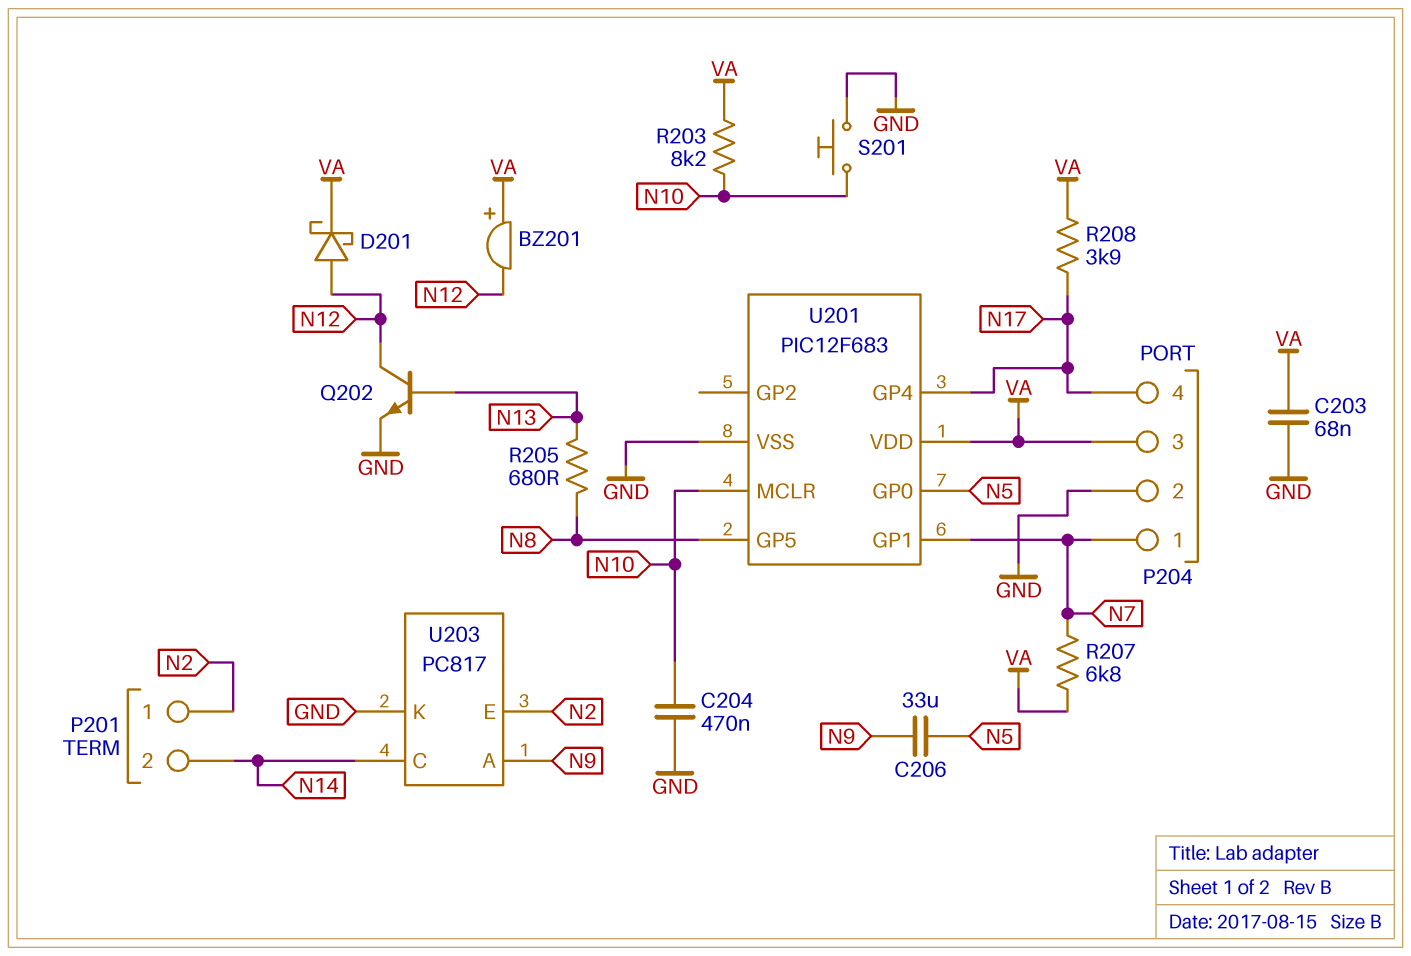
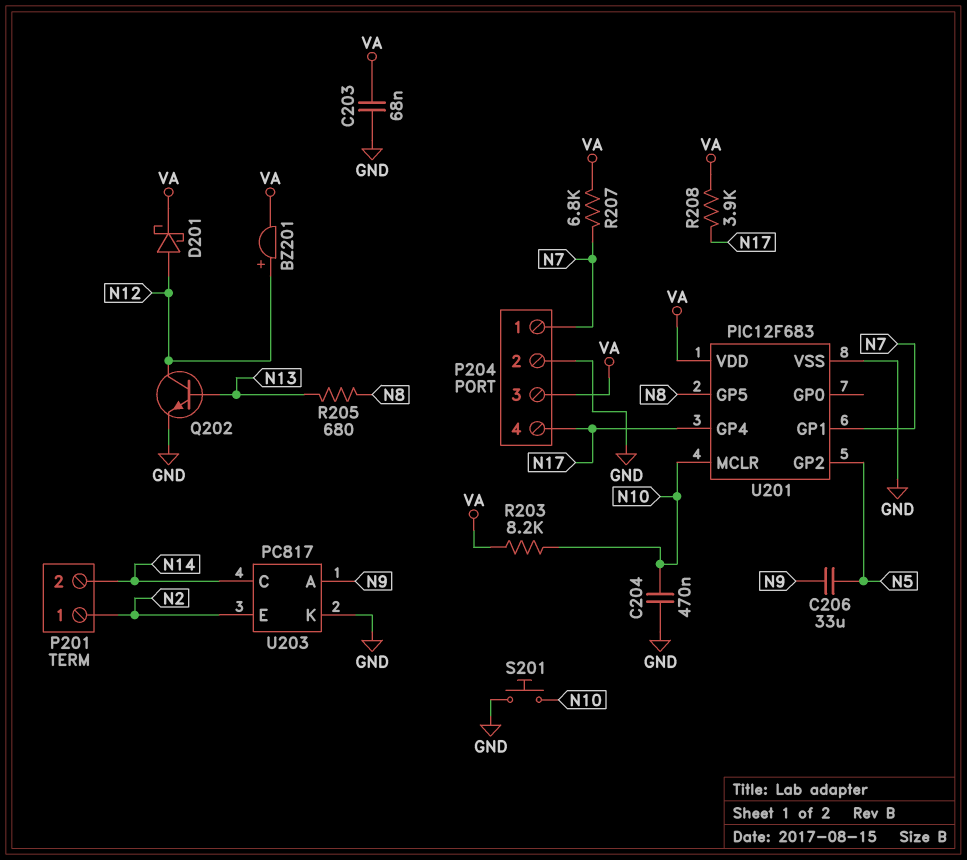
BZ201: buzzer (plus VA, minus N12) -> buzzer (plus N12, minus VA)
U201 pin GP0: N5 -> none
U201 pin GP2: none -> N5

